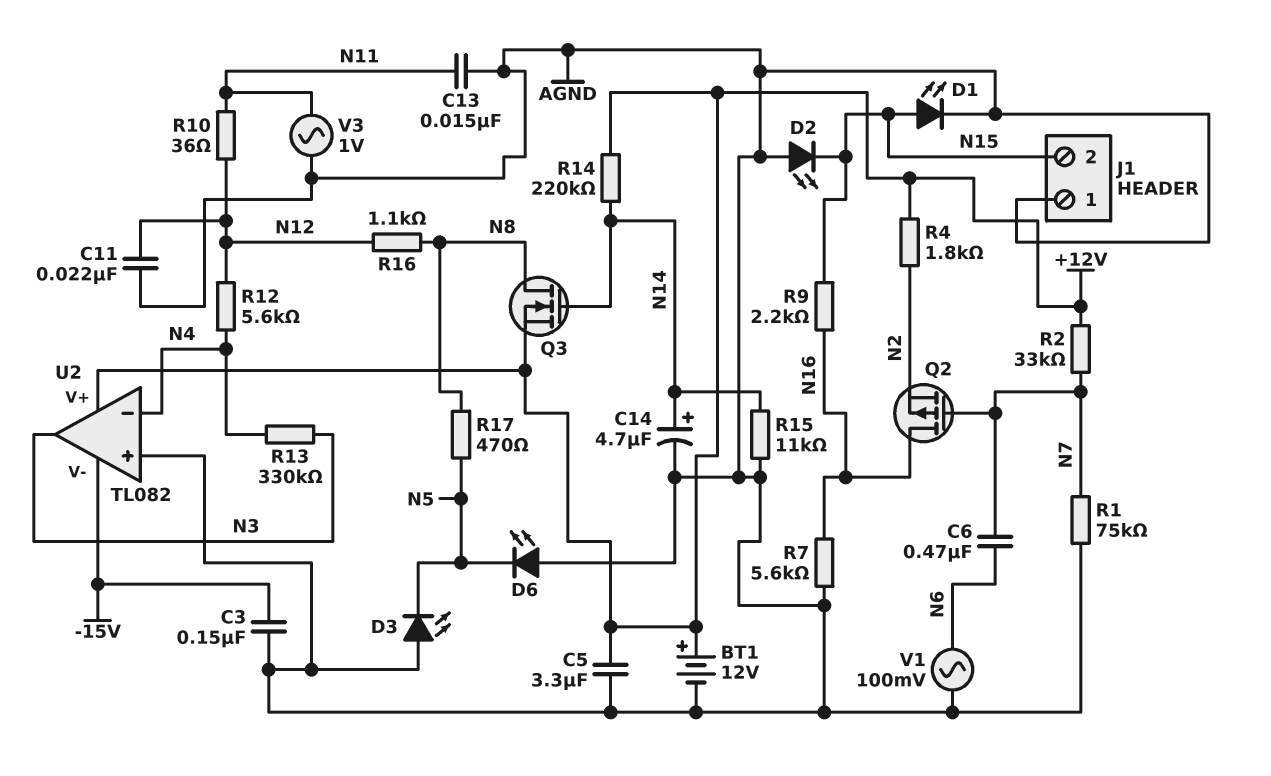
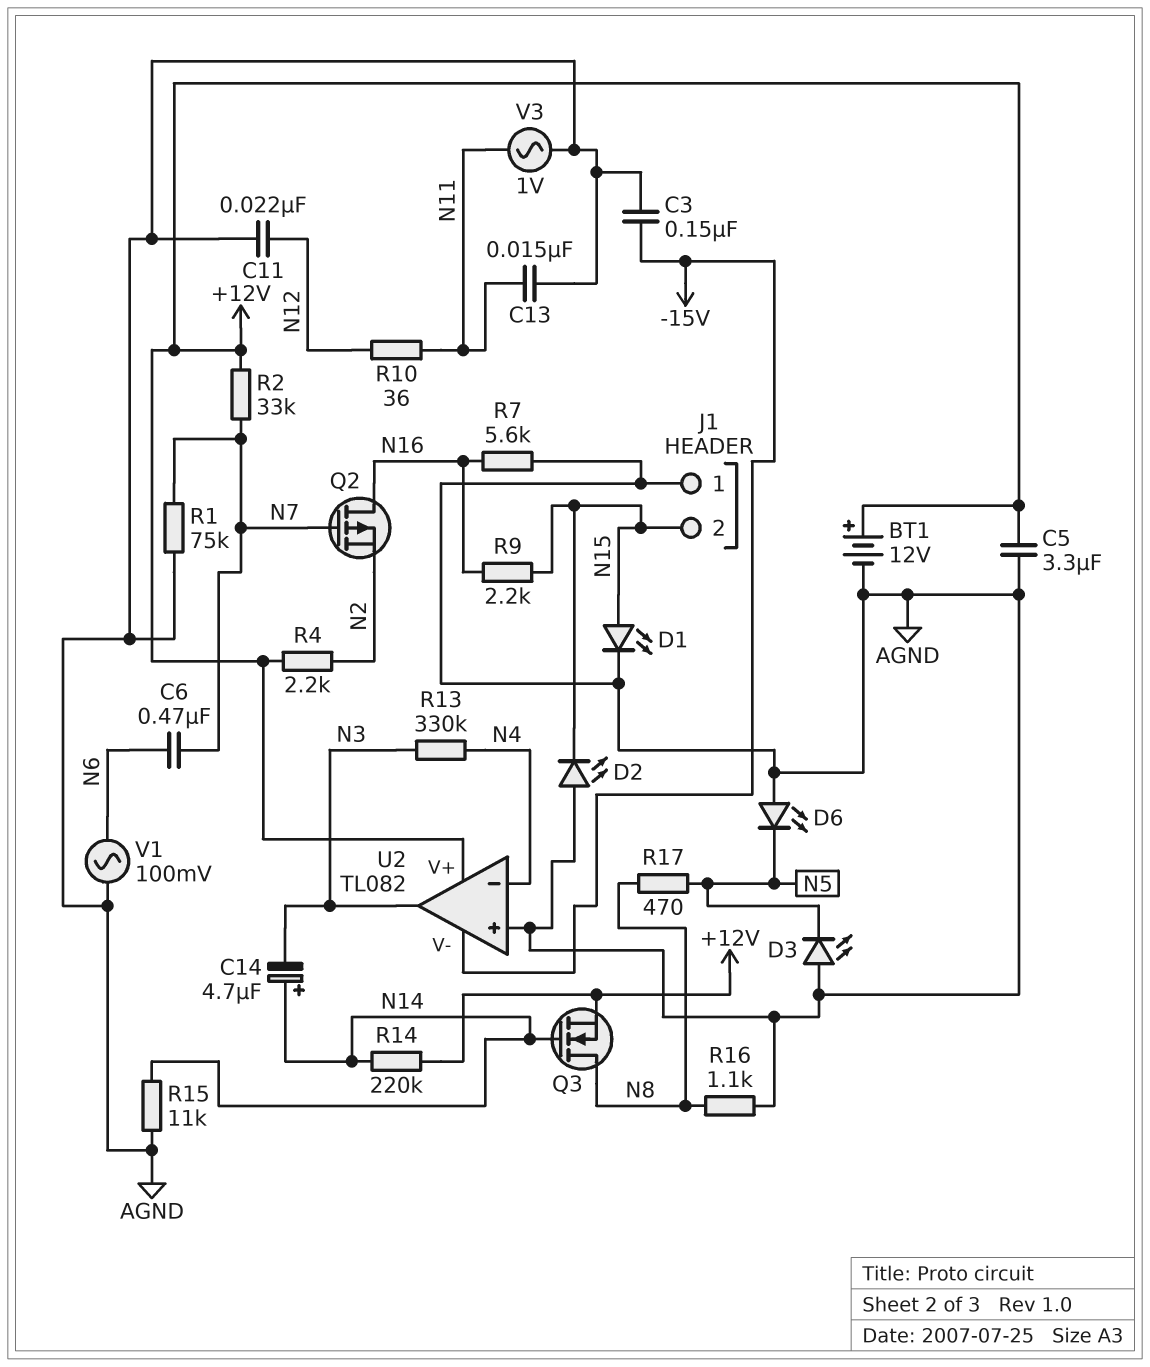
C14: 4.7uF (plus N14, minus AGND) -> 4.7uF (plus N14, minus N3)
R4: 1.8k (+12V, N2) -> 2.2k (+12V, N2)
R12: 5.6k (N4, N12) -> none
R16: 1.1k (N8, N12) -> 1.1k (AGND, N8)

